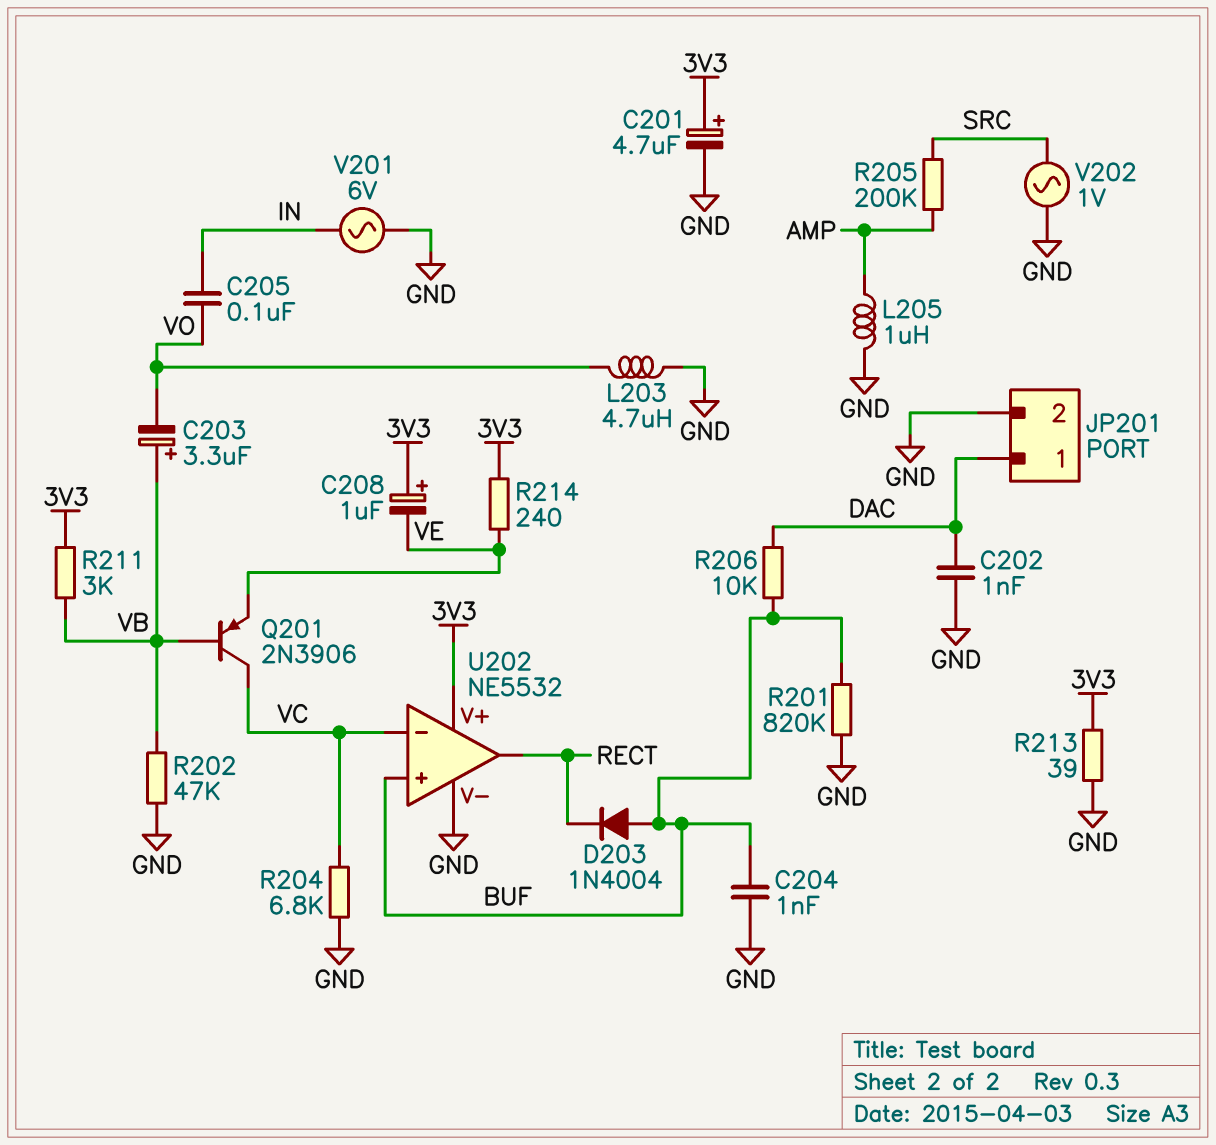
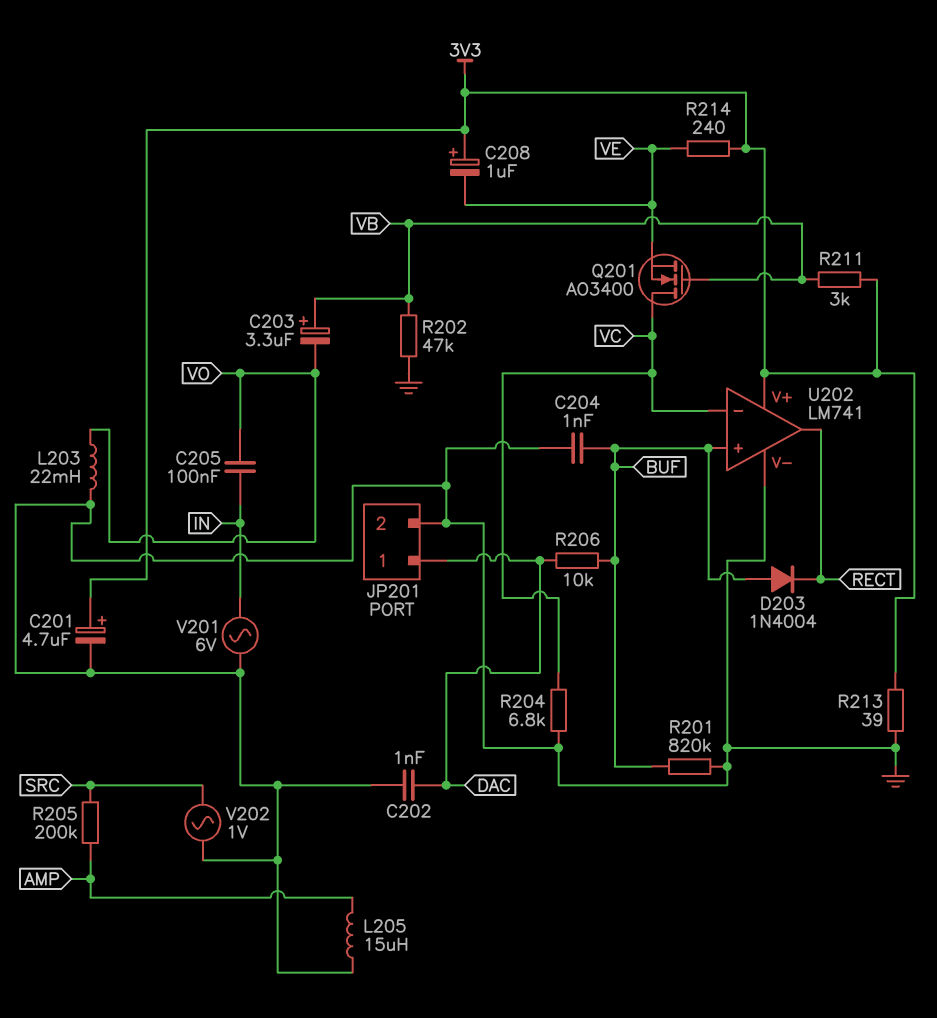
L203: 4.7uH (GND, VO) -> 22mH (GND, VO)
L205: 1uH (AMP, GND) -> 15uH (AMP, GND)
Q201: PNP 2N3906 (B VB, C VC, E VE) -> NMOS AO3400 (G VB, D VC, S VE)
U202: NE5532 -> LM741

